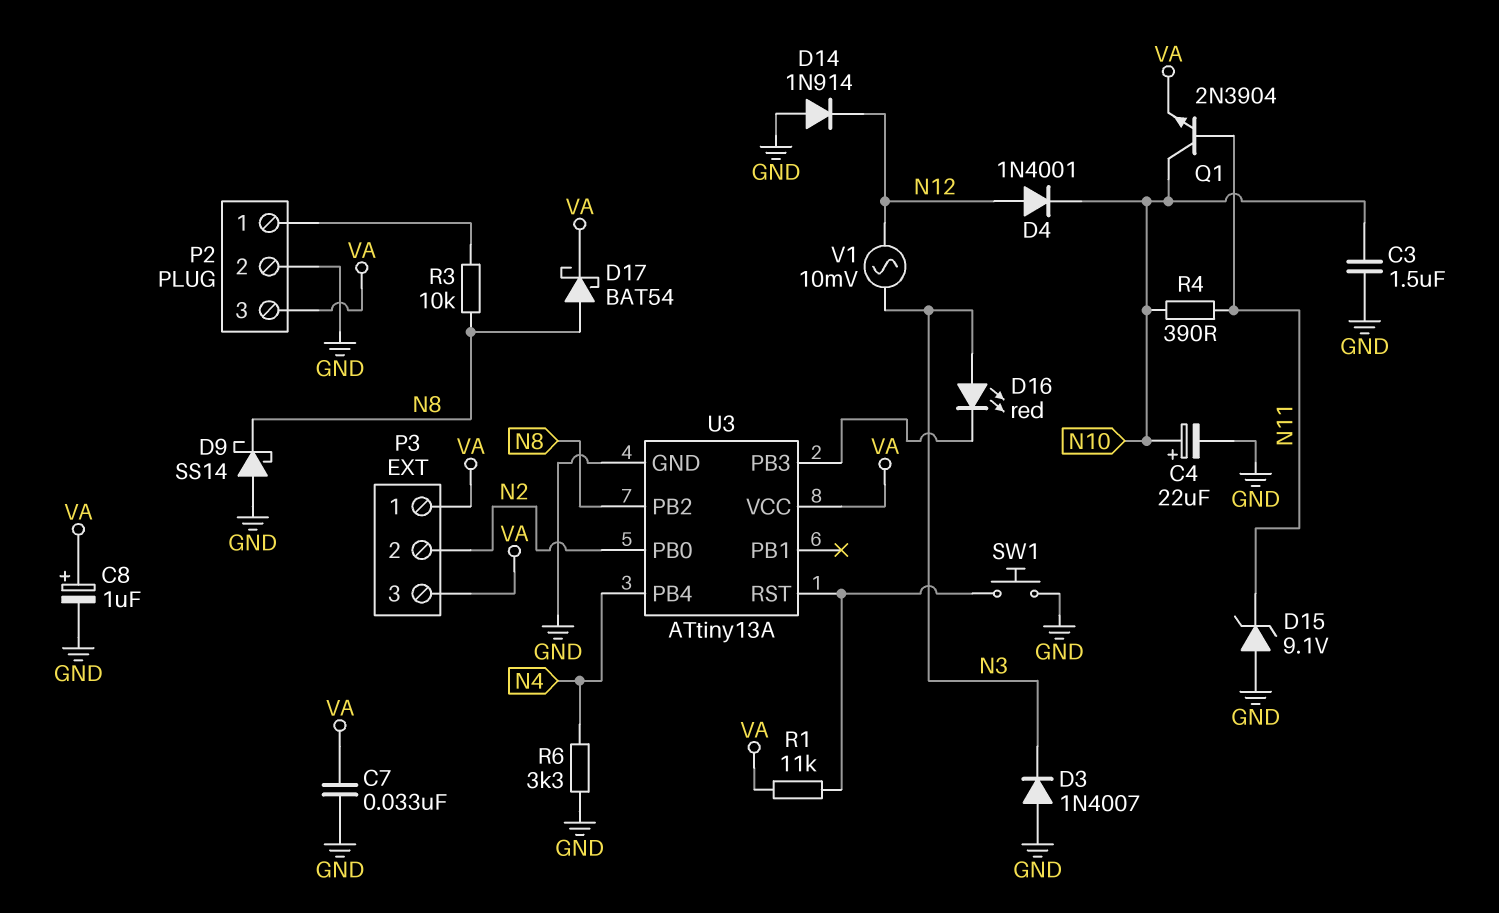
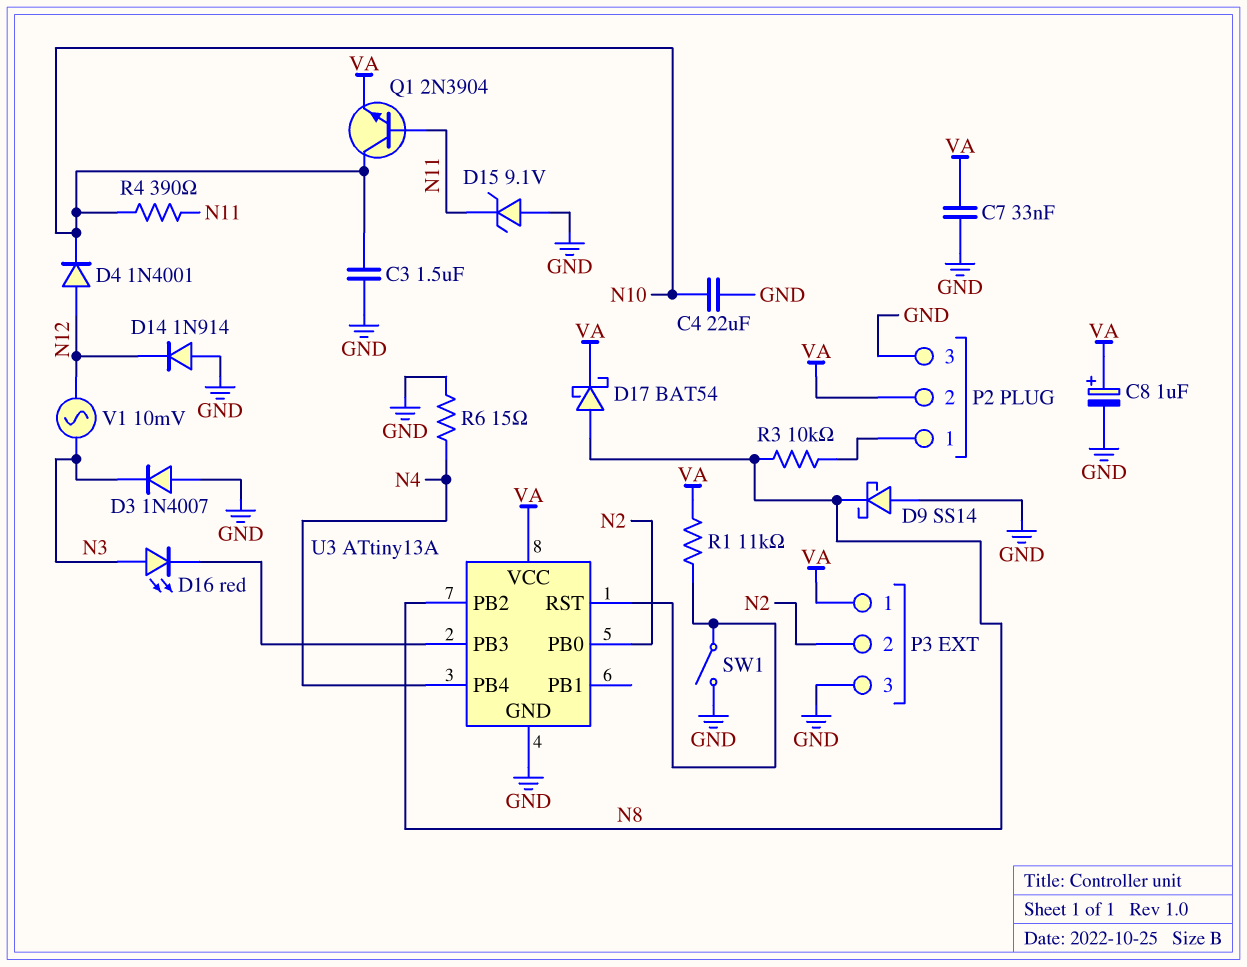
C4: 22uF (plus N10, minus GND) -> 22uF (GND, N10)
P2 pin 2: GND -> VA
P2 pin 3: VA -> GND
P3 pin 3: VA -> GND
R6: 3.3k (GND, N4) -> 15 (GND, N4)
SW1: button (GND, U3/RST) -> switch (GND, U3/RST)

